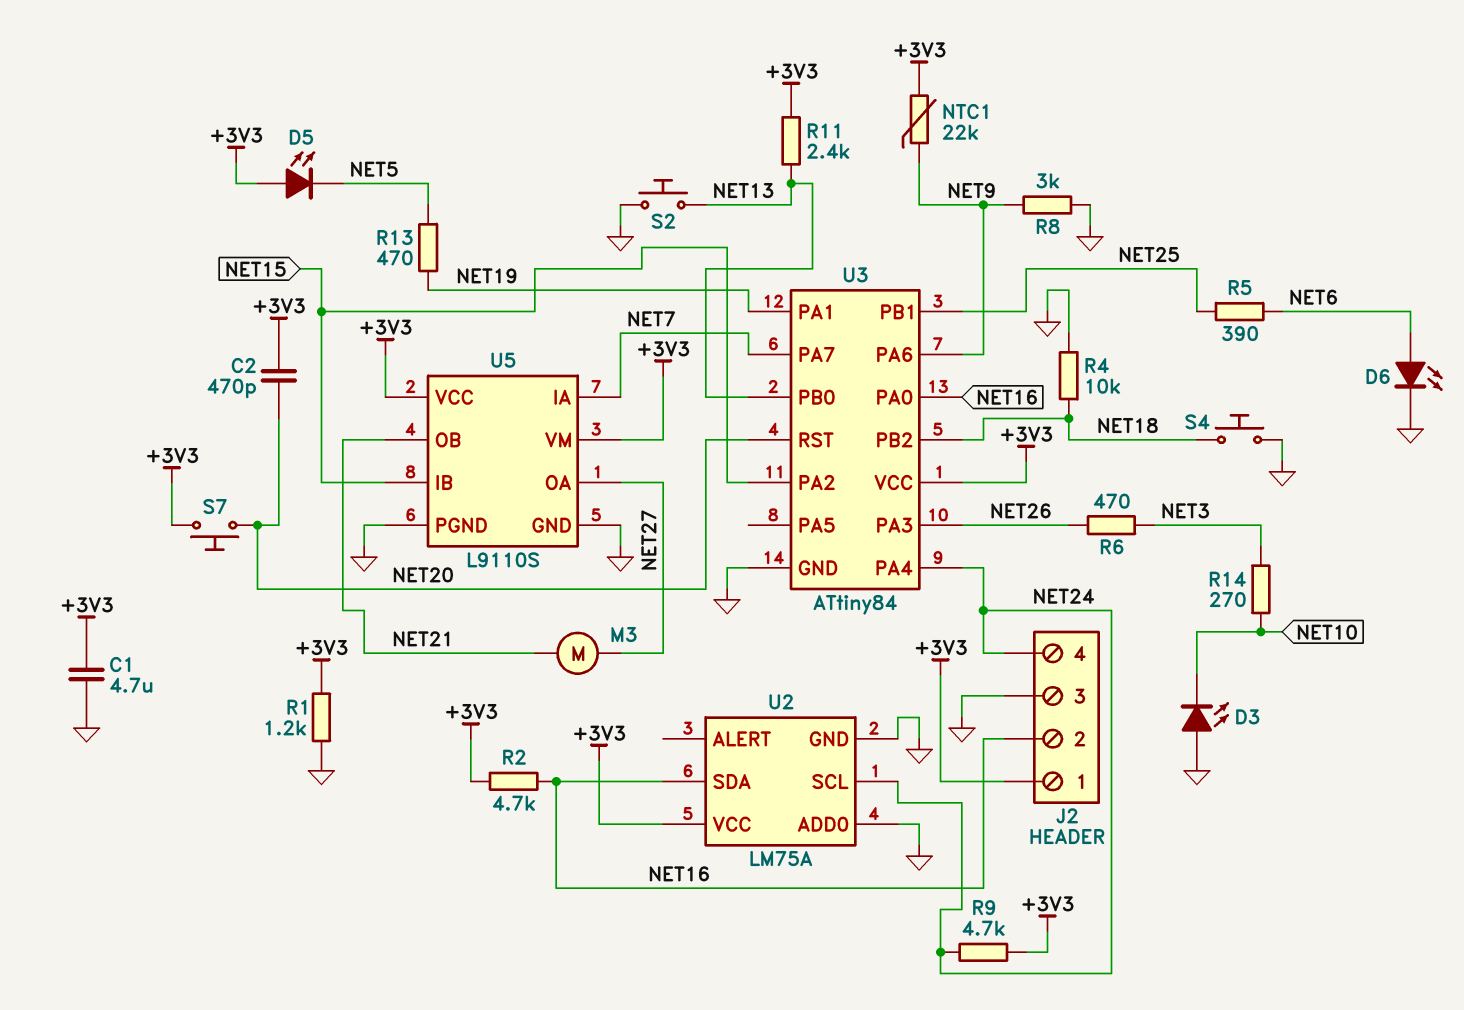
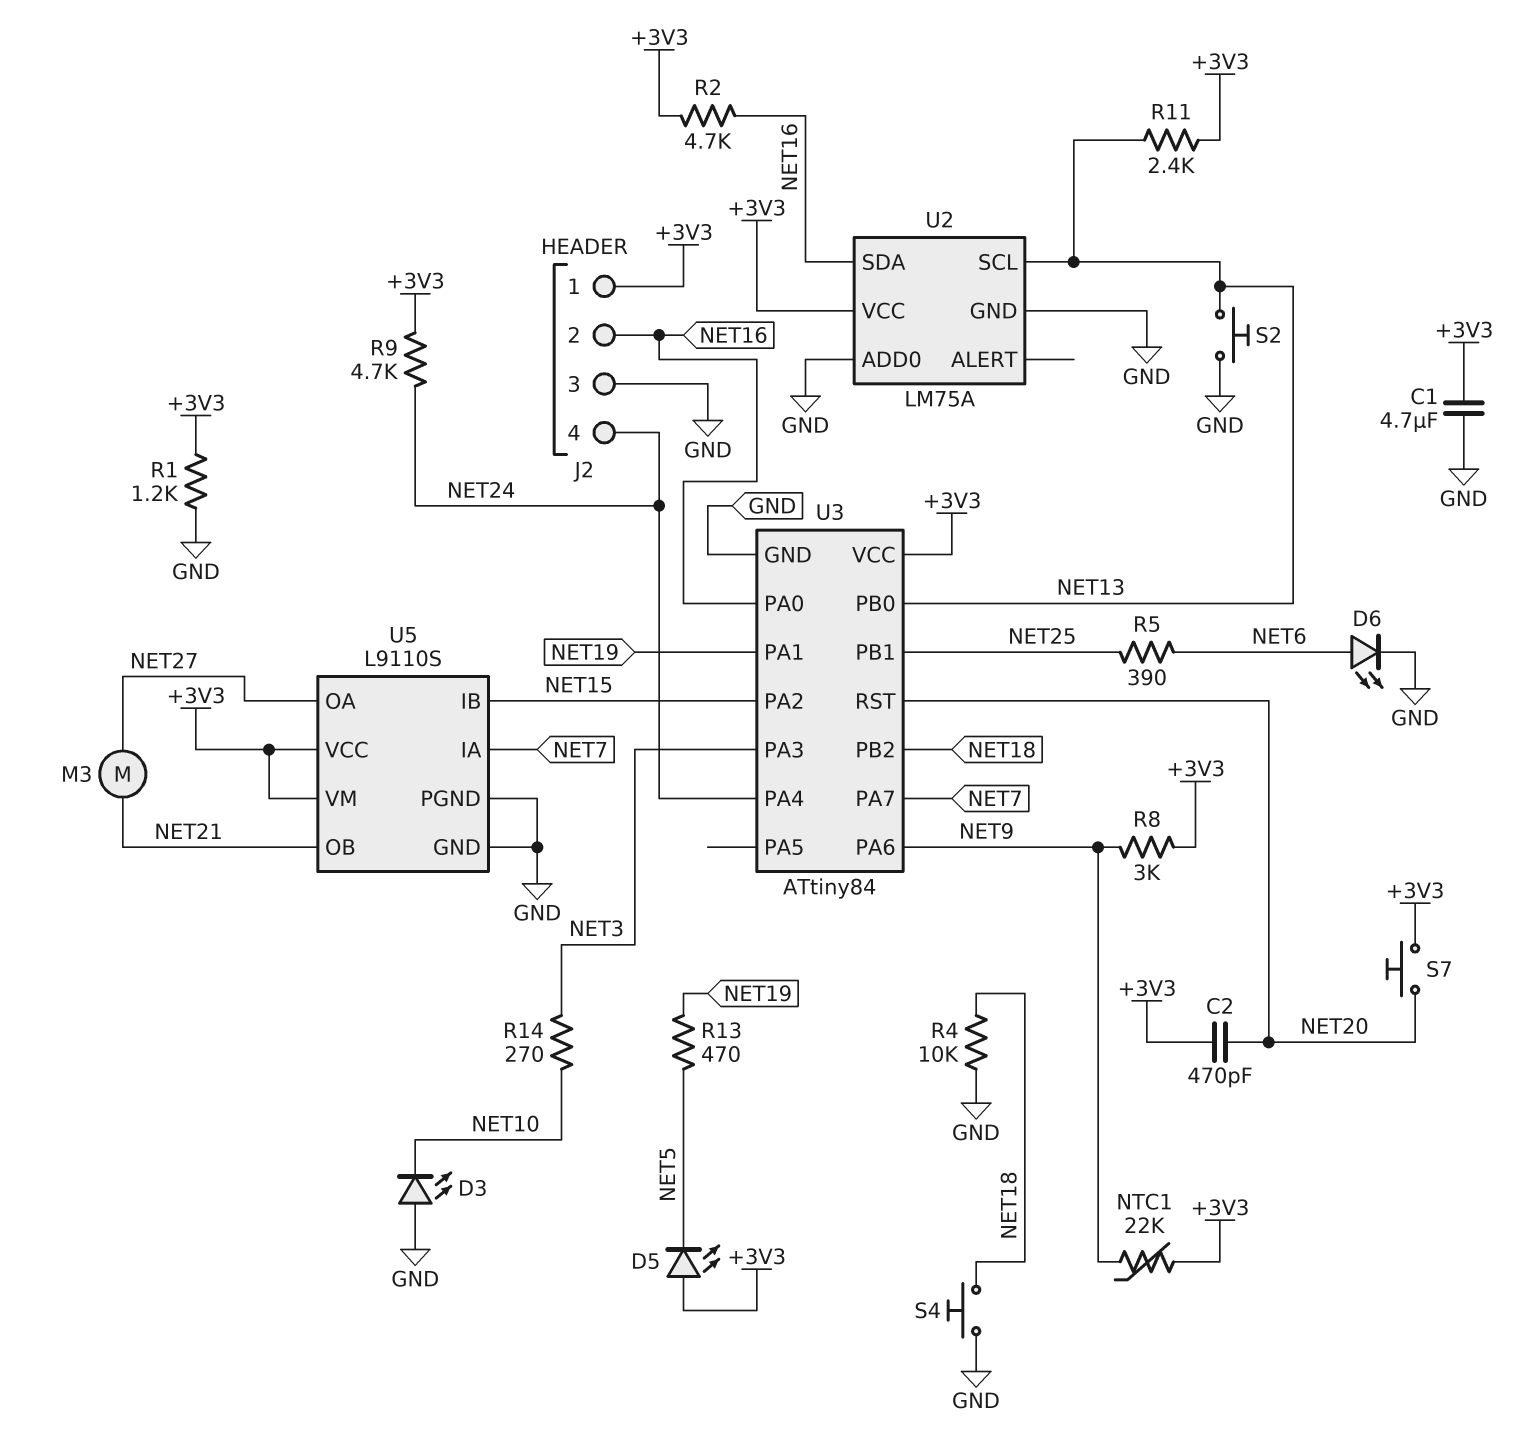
R6: 470 (NET3, NET26) -> none
R8: 3k (GND, NET9) -> 3k (+3V3, NET9)
U2 pin SCL: NET24 -> NET13
U3 pin PA3: NET26 -> NET3

